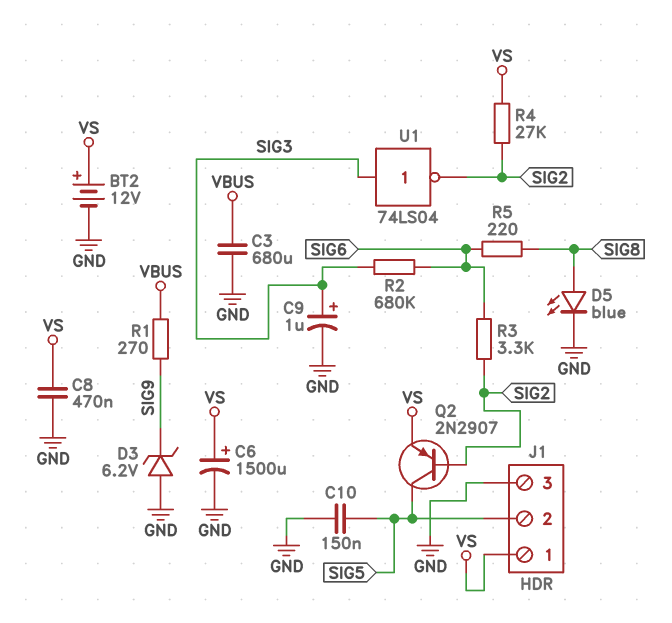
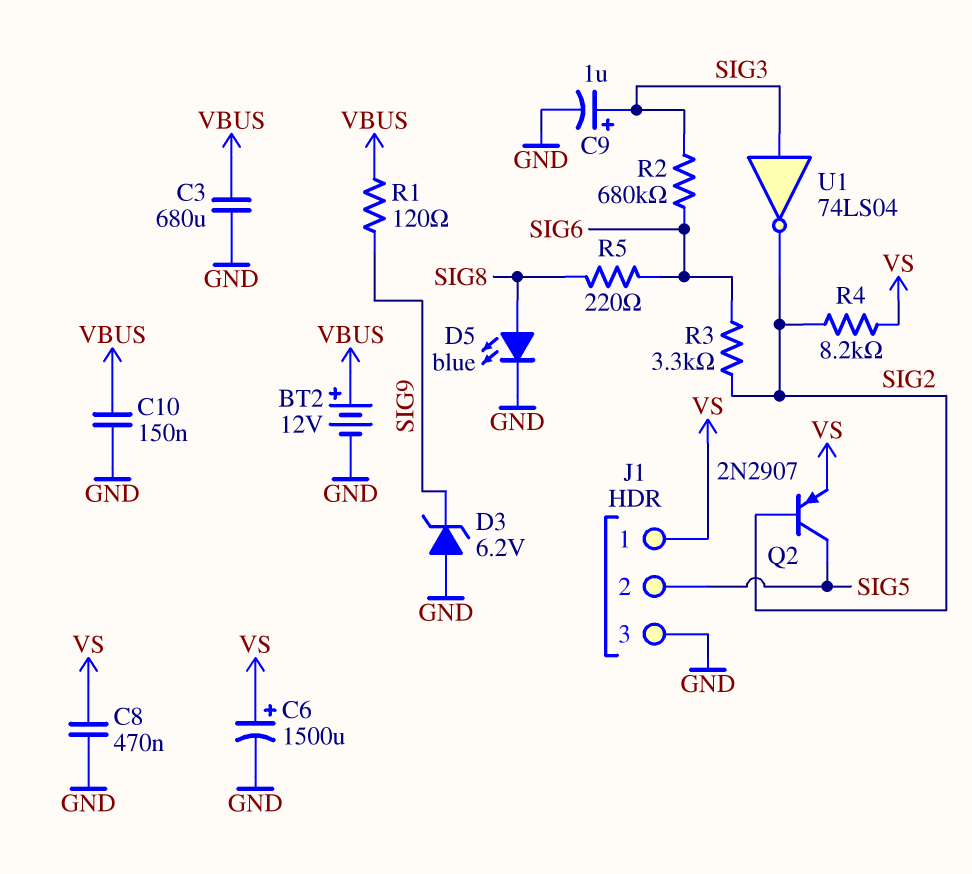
BT2: 12V (plus VS, minus GND) -> 12V (plus VBUS, minus GND)
C10: 150nF (GND, SIG5) -> 150nF (GND, VBUS)
R1: 270 (SIG9, VBUS) -> 120 (SIG9, VBUS)
R4: 27k (SIG2, VS) -> 8.2k (SIG2, VS)

